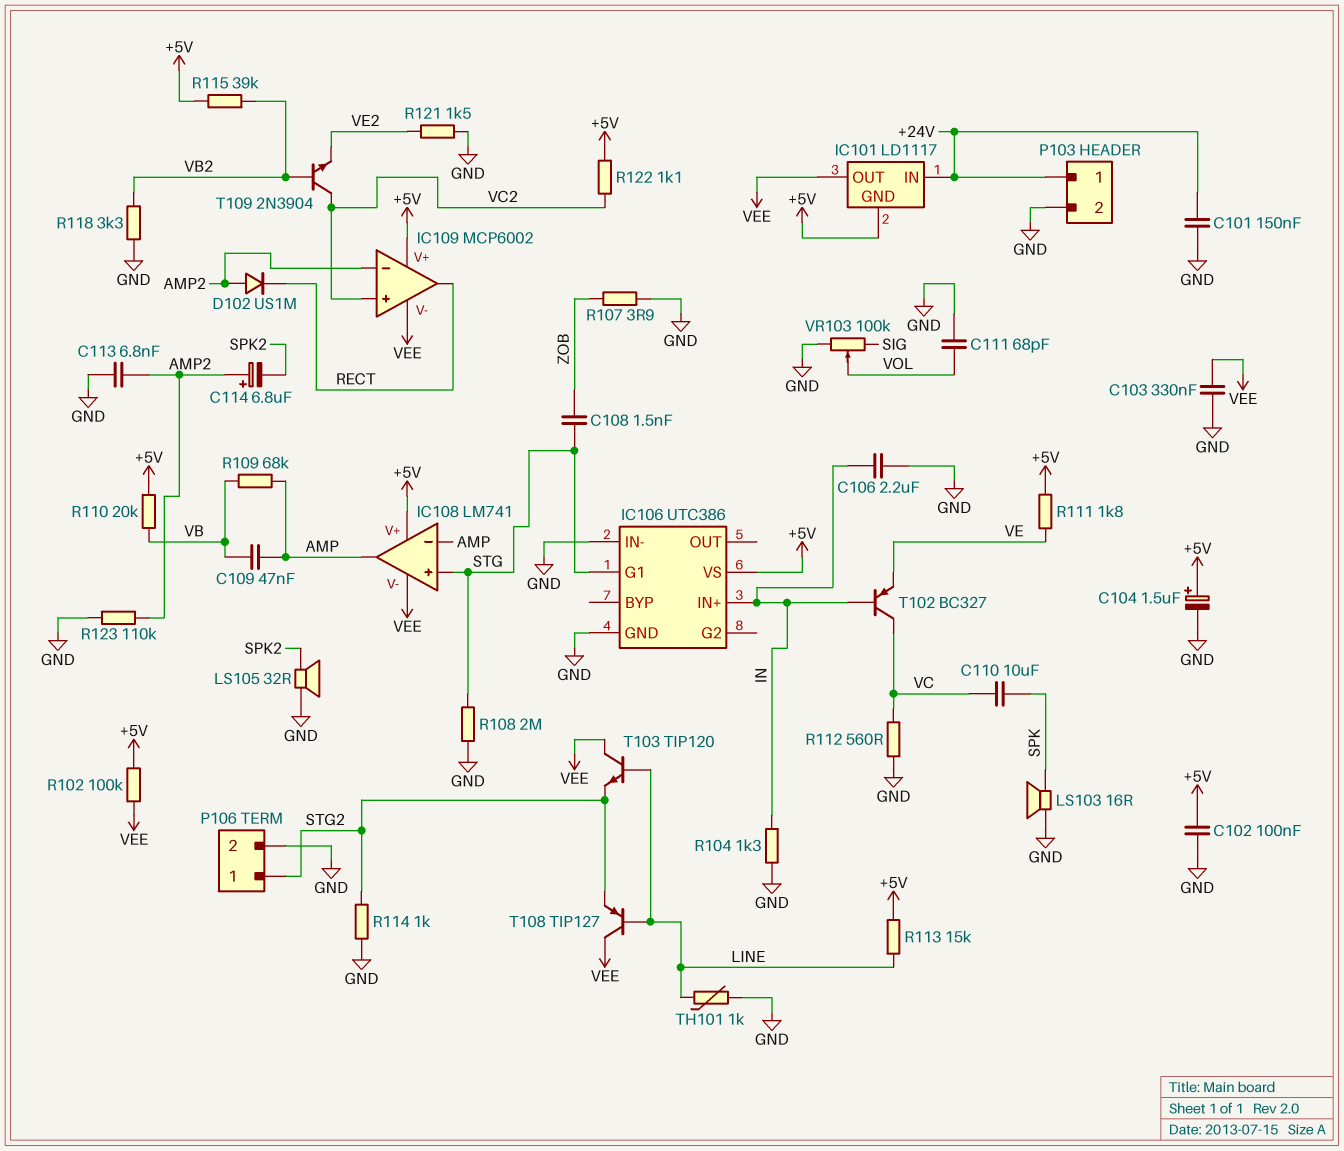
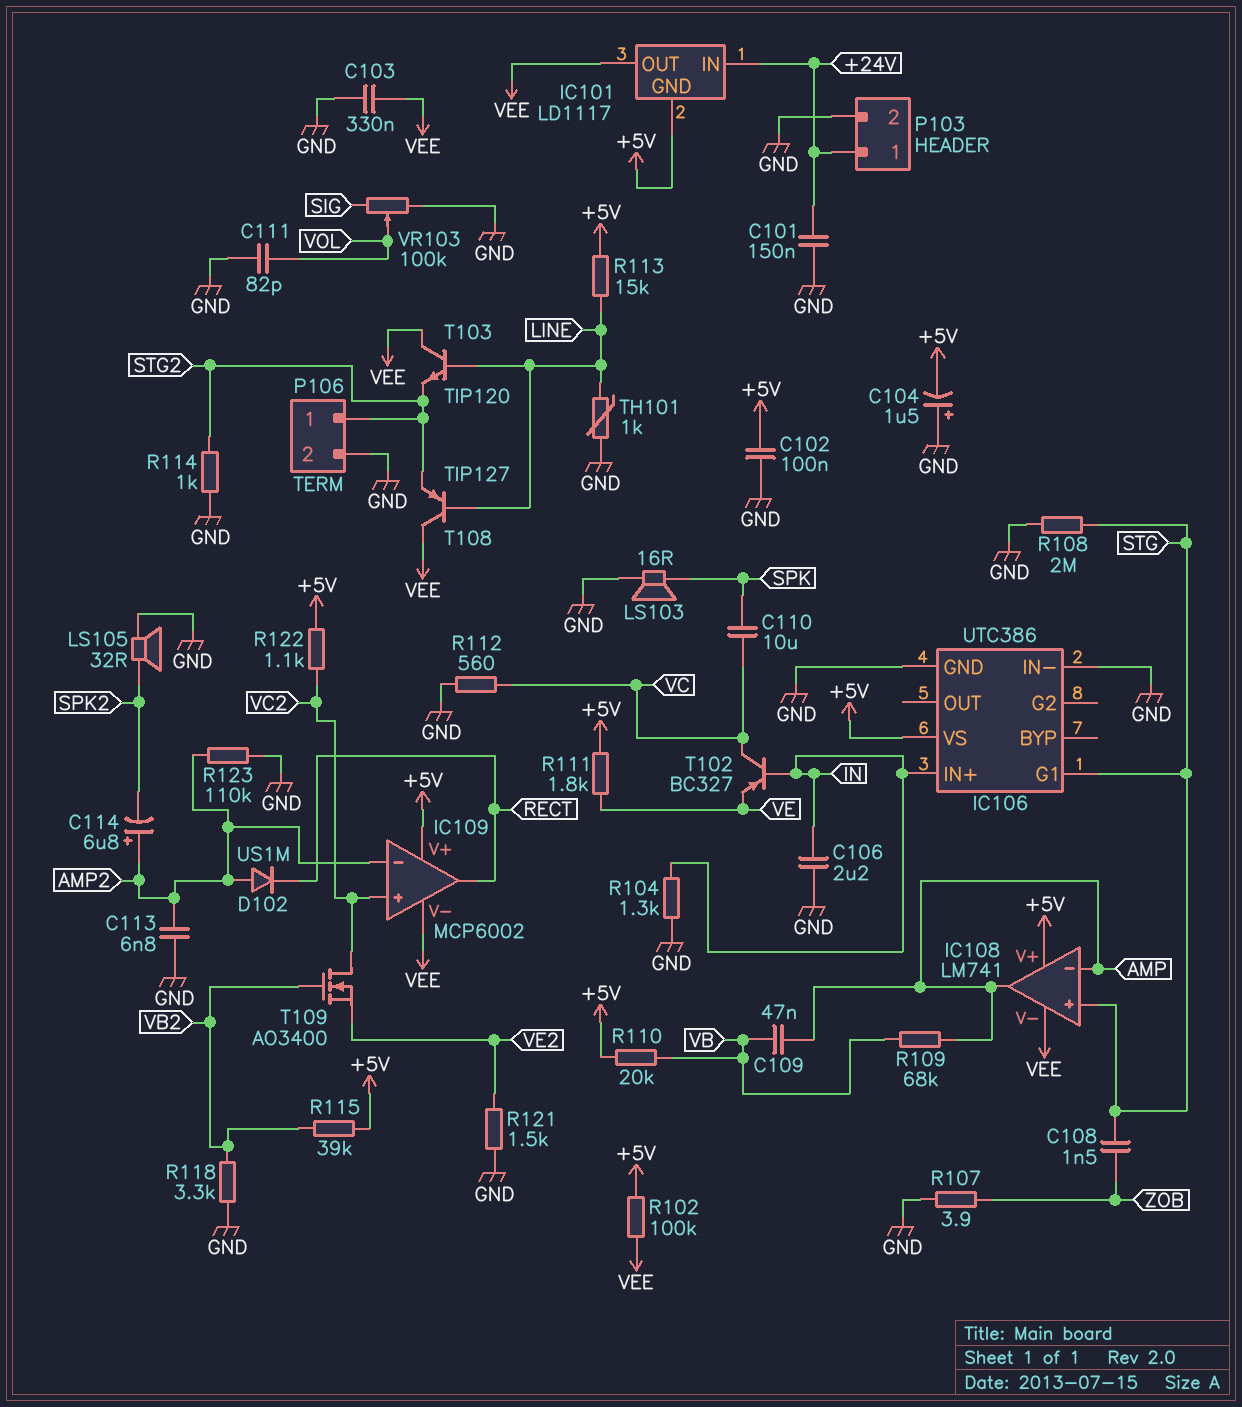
C104: 1.5uF (plus +5V, minus GND) -> 1.5uF (plus GND, minus +5V)
C111: 68pF (GND, VOL) -> 82pF (GND, VOL)
T109: NPN 2N3904 (B VB2, C VC2, E VE2) -> NMOS AO3400 (G VB2, D VC2, S VE2)

